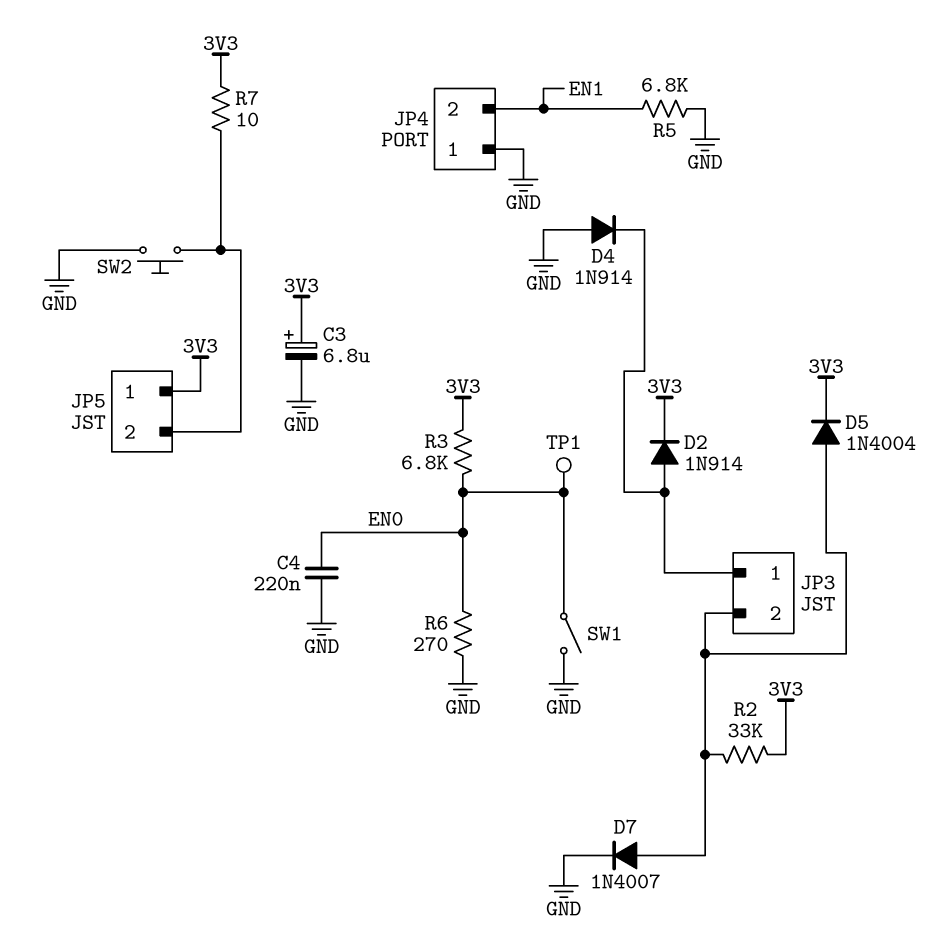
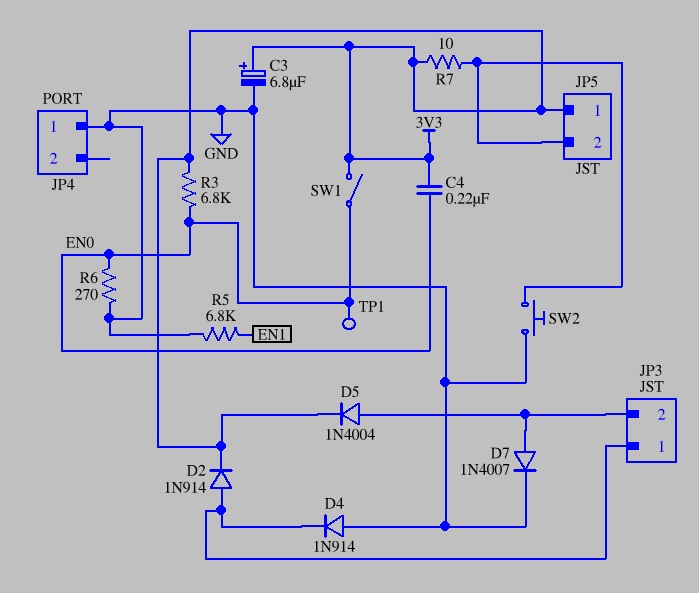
C4: 220nF (EN0, GND) -> 220nF (3V3, EN0)
JP4 pin 2: EN1 -> none
R2: 33k (3V3, JP3/2) -> none
SW1: switch (EN0, GND) -> switch (3V3, EN0)

